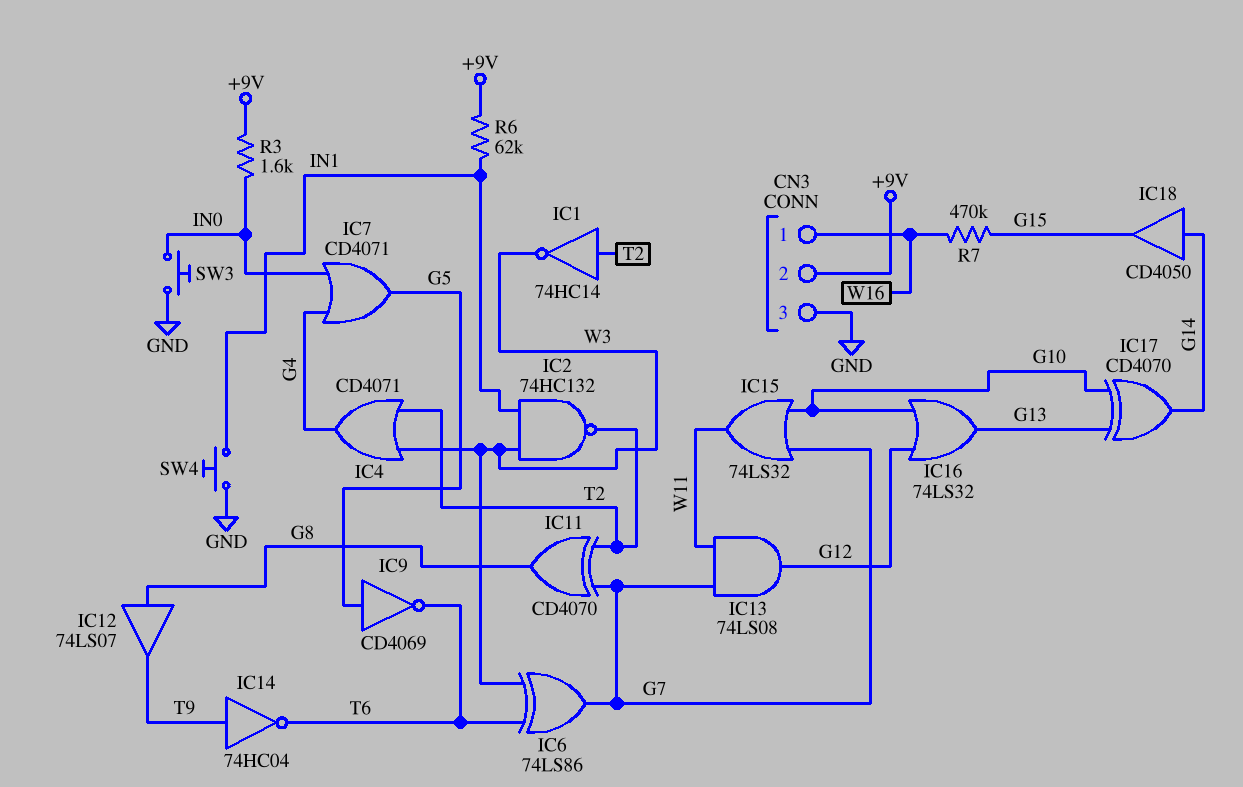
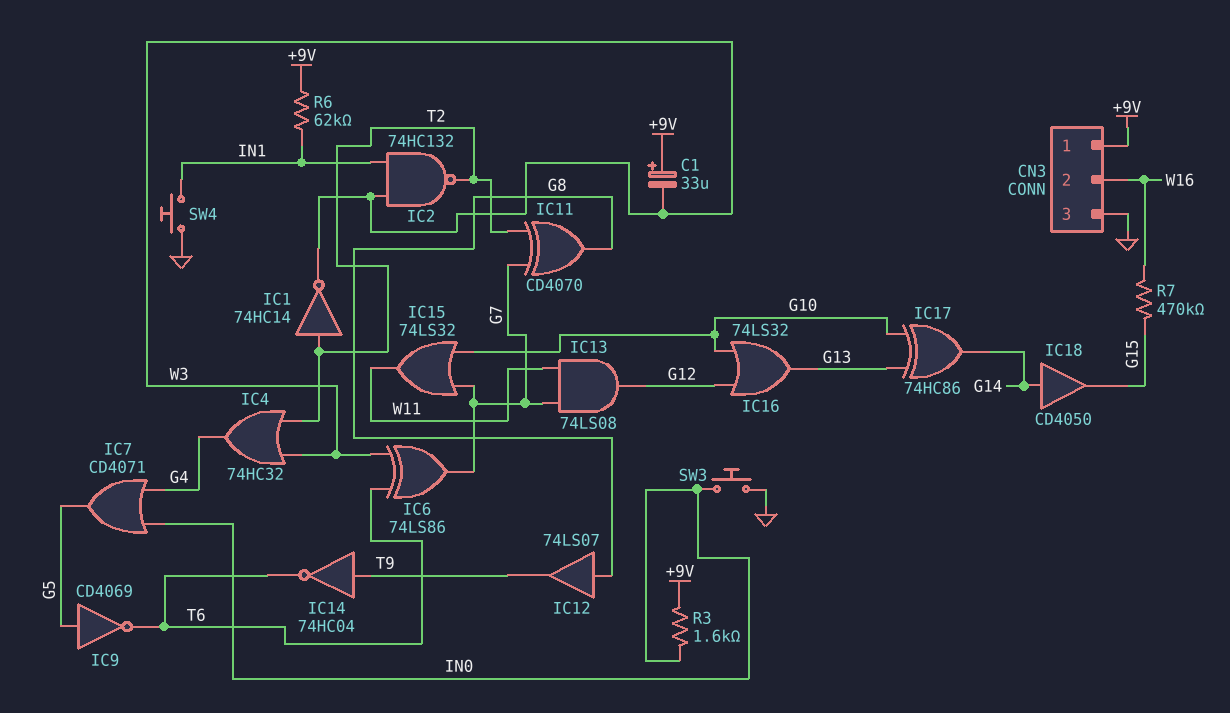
C1: none -> 33uF (plus +9V, minus W3)
CN3 pin 1: W16 -> +9V
CN3 pin 2: +9V -> W16
IC4: OR CD4071 (in T2, in W3, out G4) -> OR 74HC32 (in T2, in W3, out G4)
IC17: XOR CD4070 (in G10, in G13, out G14) -> XOR 74HC86 (in G10, in G13, out G14)

